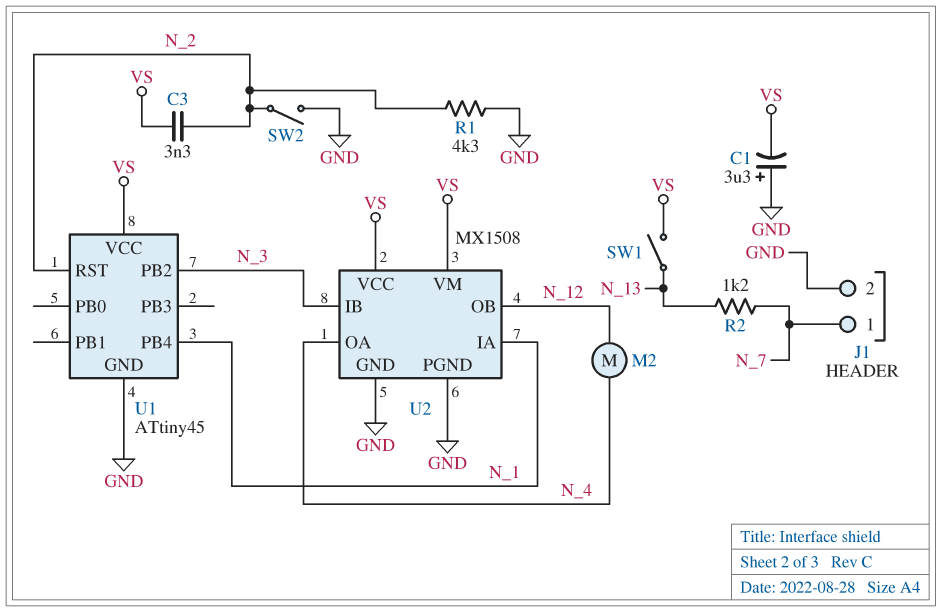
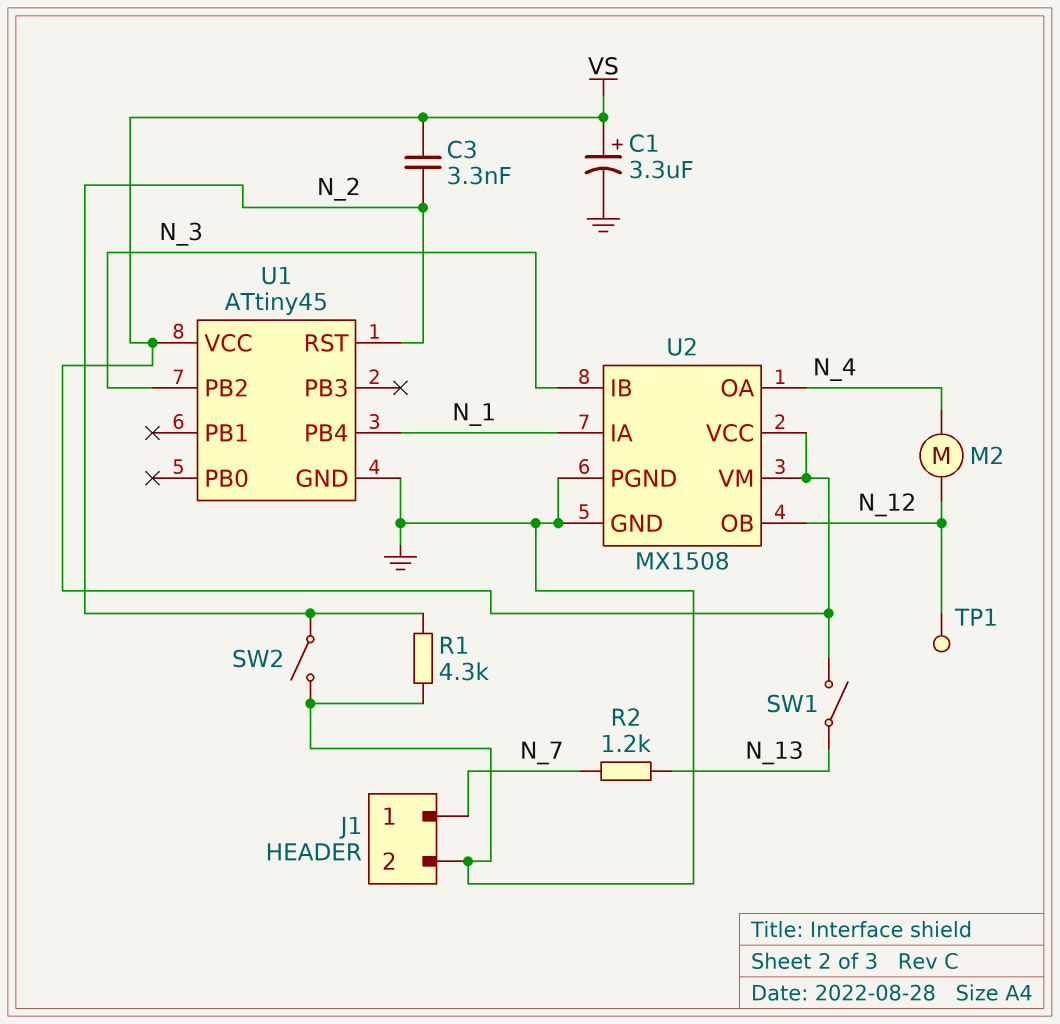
C1: 3.3uF (plus GND, minus VS) -> 3.3uF (plus VS, minus GND)
TP1: none -> test point (N_12)

